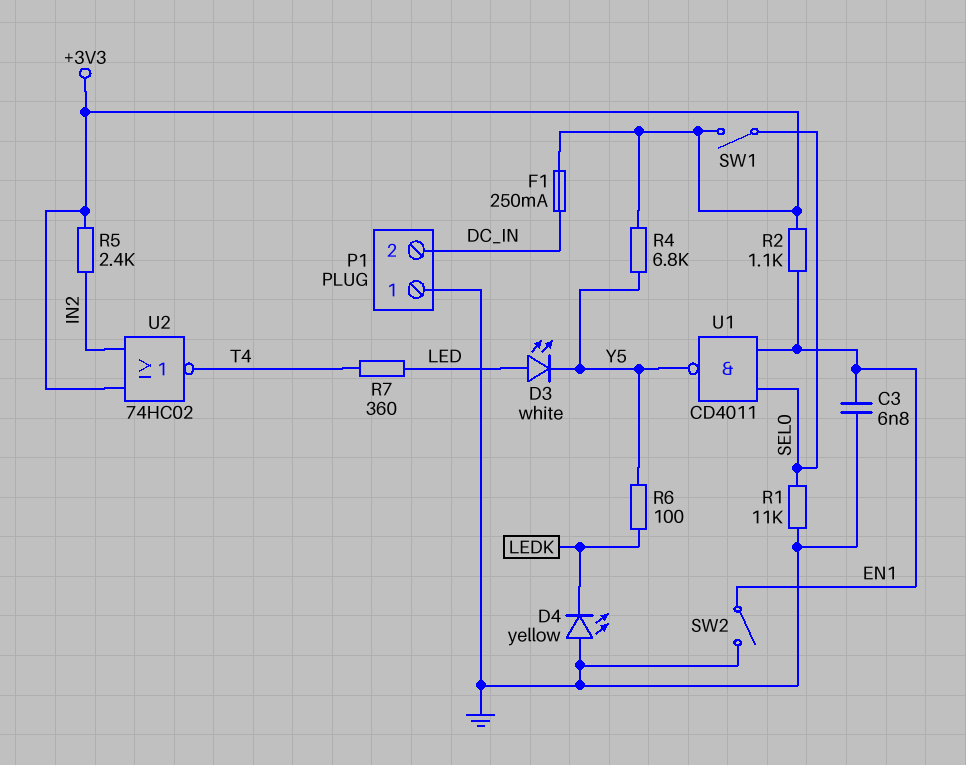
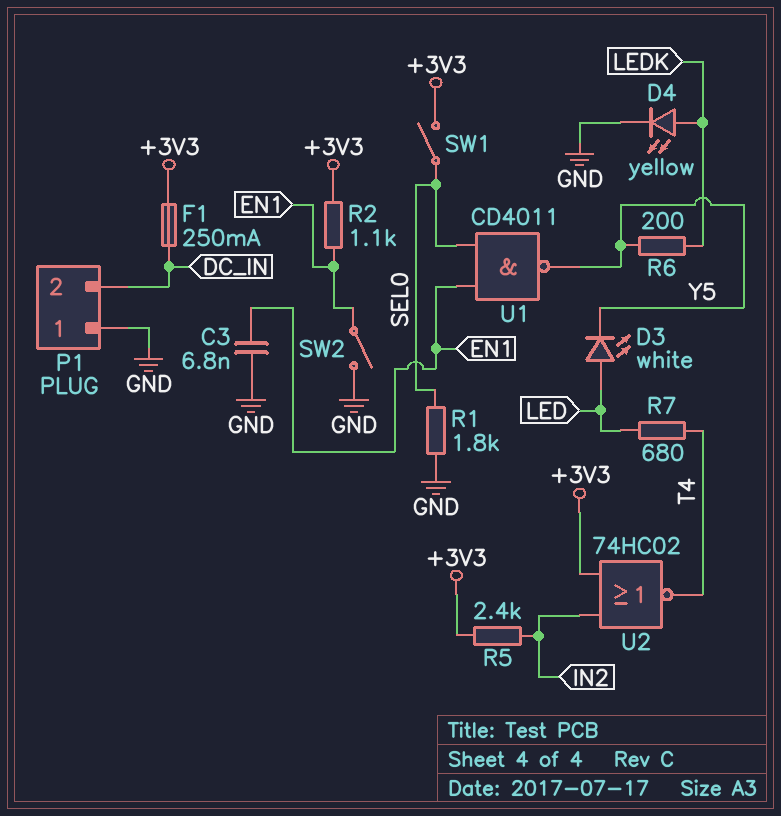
D4: LED yellow (A GND, K LEDK) -> LED yellow (A LEDK, K GND)
R1: 11k (GND, SEL0) -> 1.8k (GND, SEL0)
R4: 6.8k (+3V3, Y5) -> none
R6: 100 (LEDK, Y5) -> 200 (LEDK, Y5)
R7: 360 (LED, T4) -> 680 (LED, T4)

